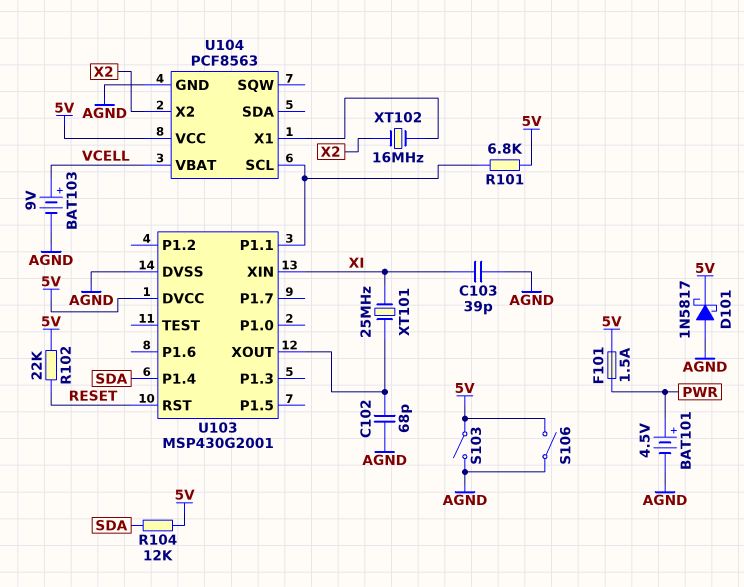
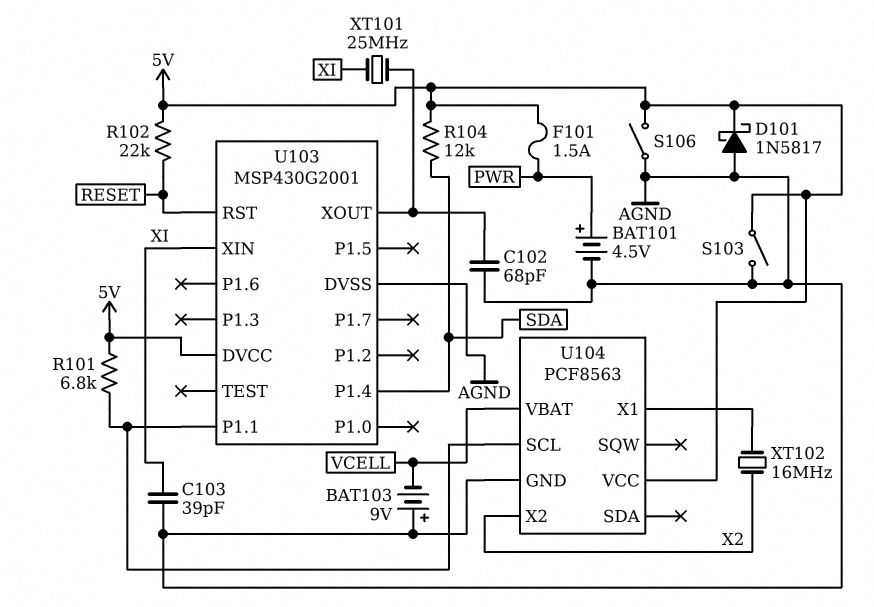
BAT103: 9V (plus VCELL, minus AGND) -> 9V (plus AGND, minus VCELL)

